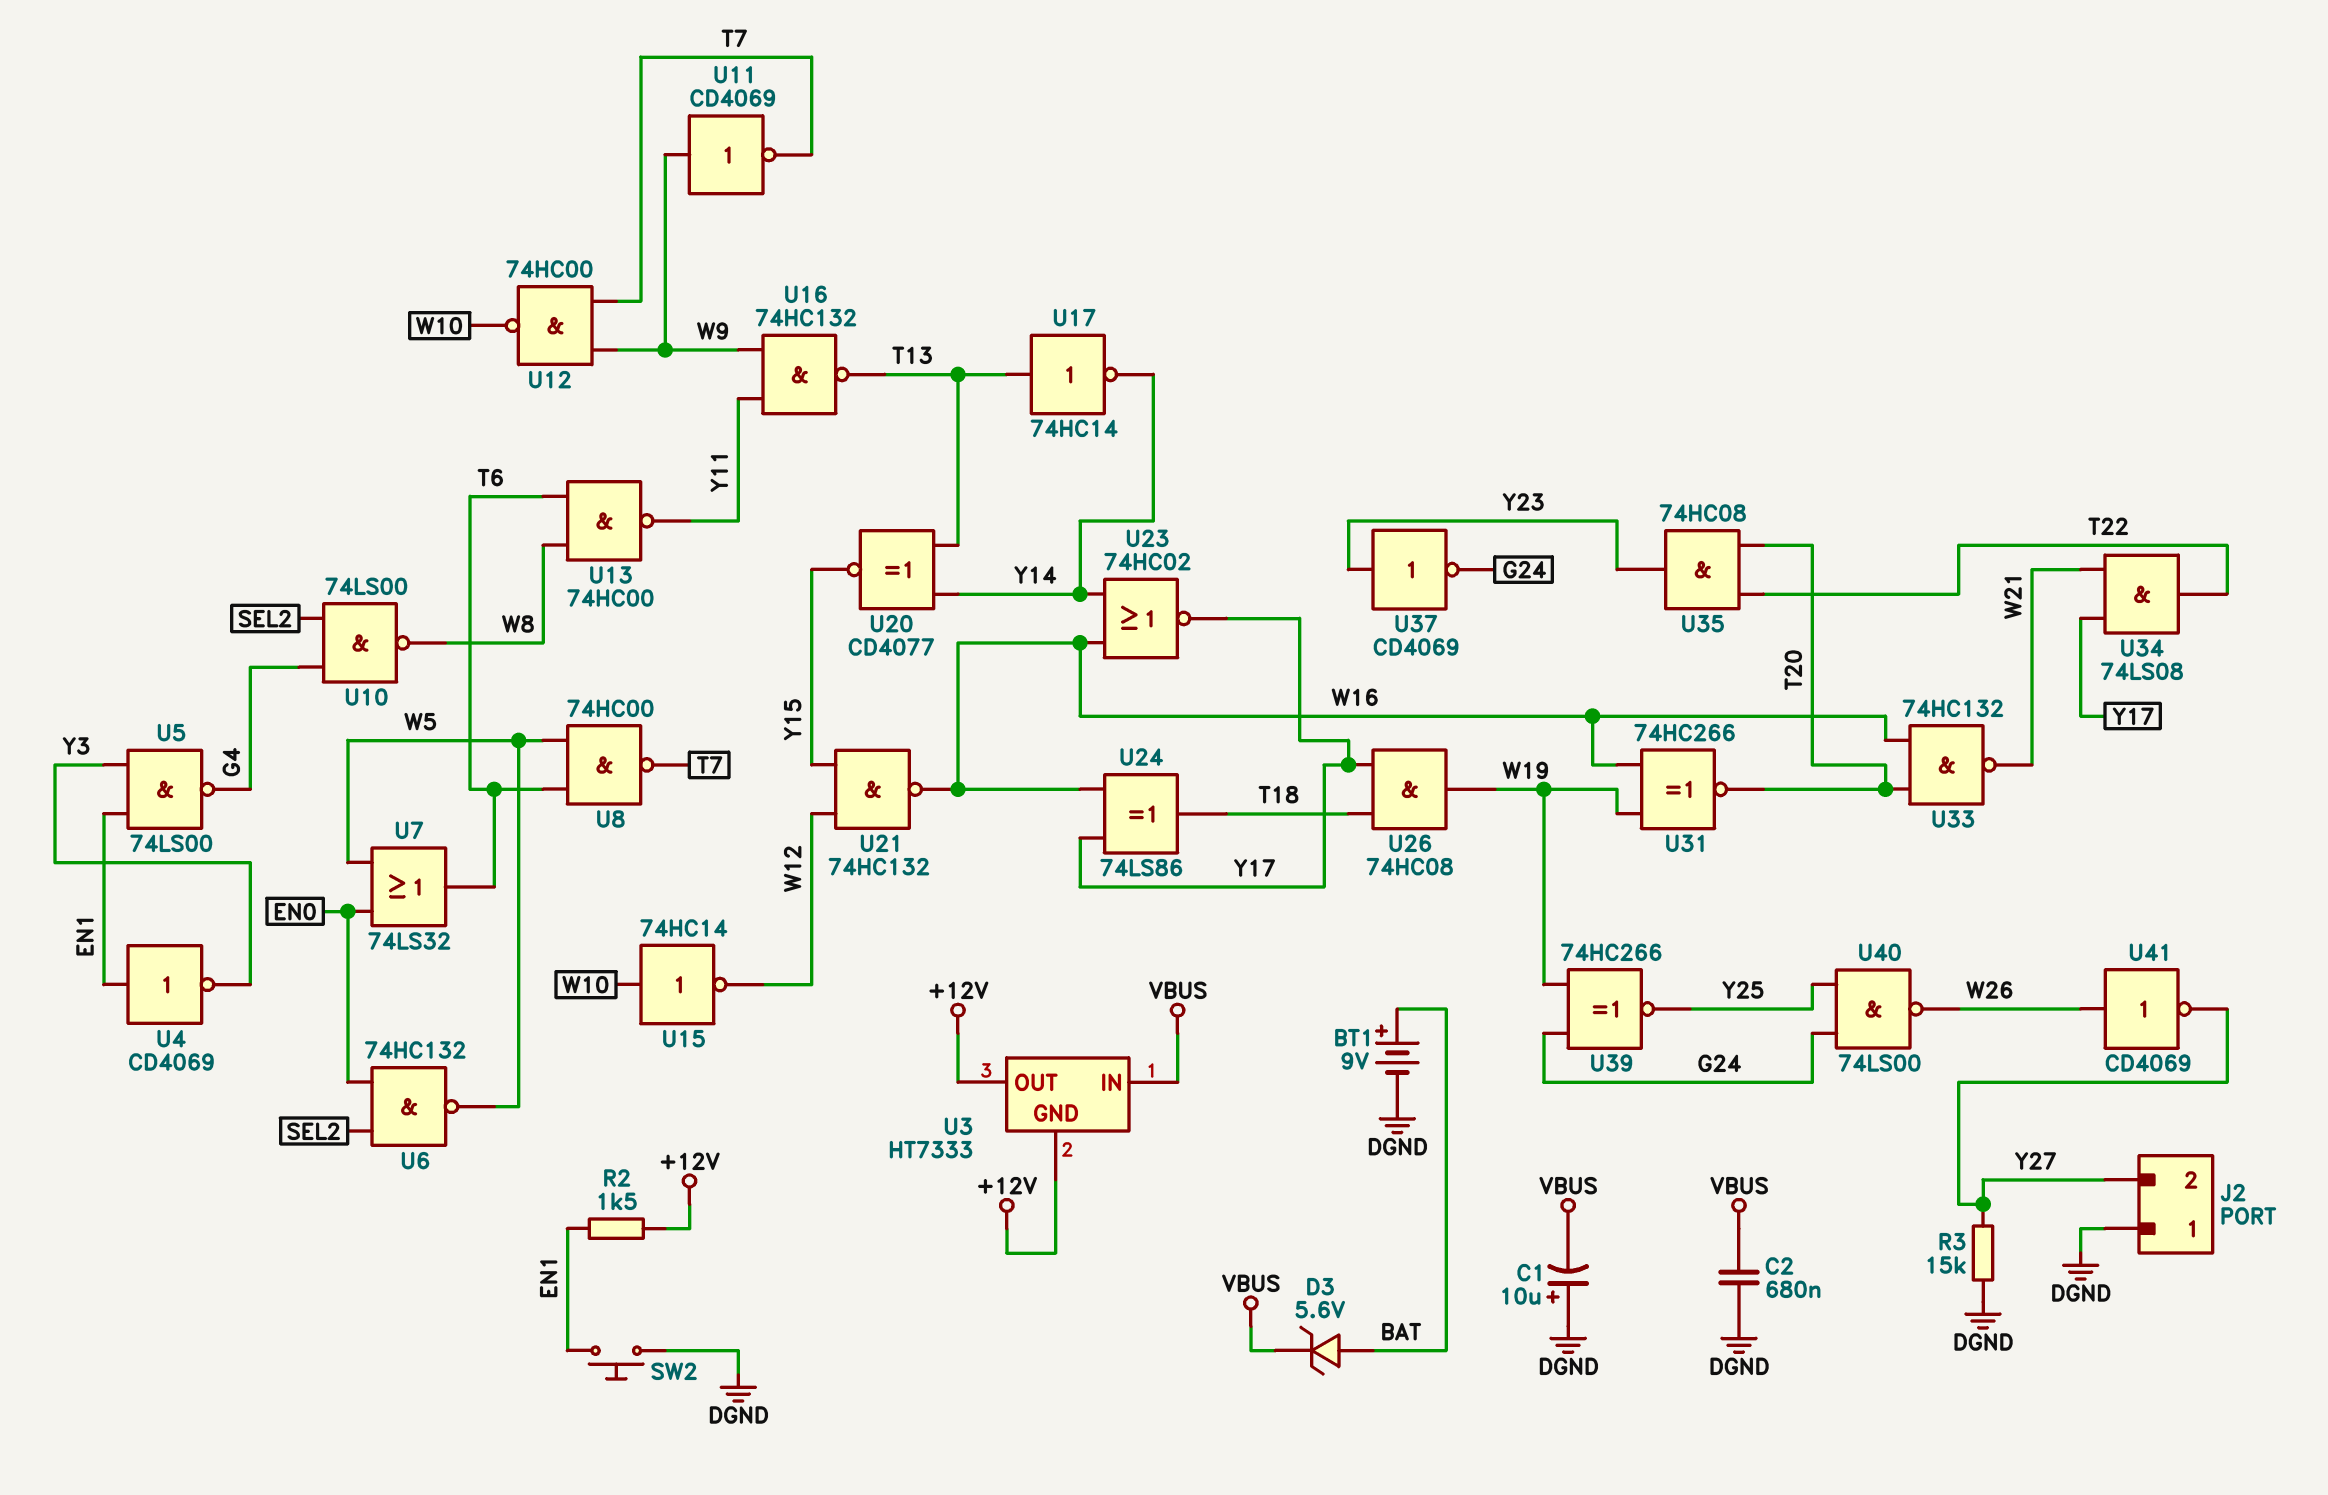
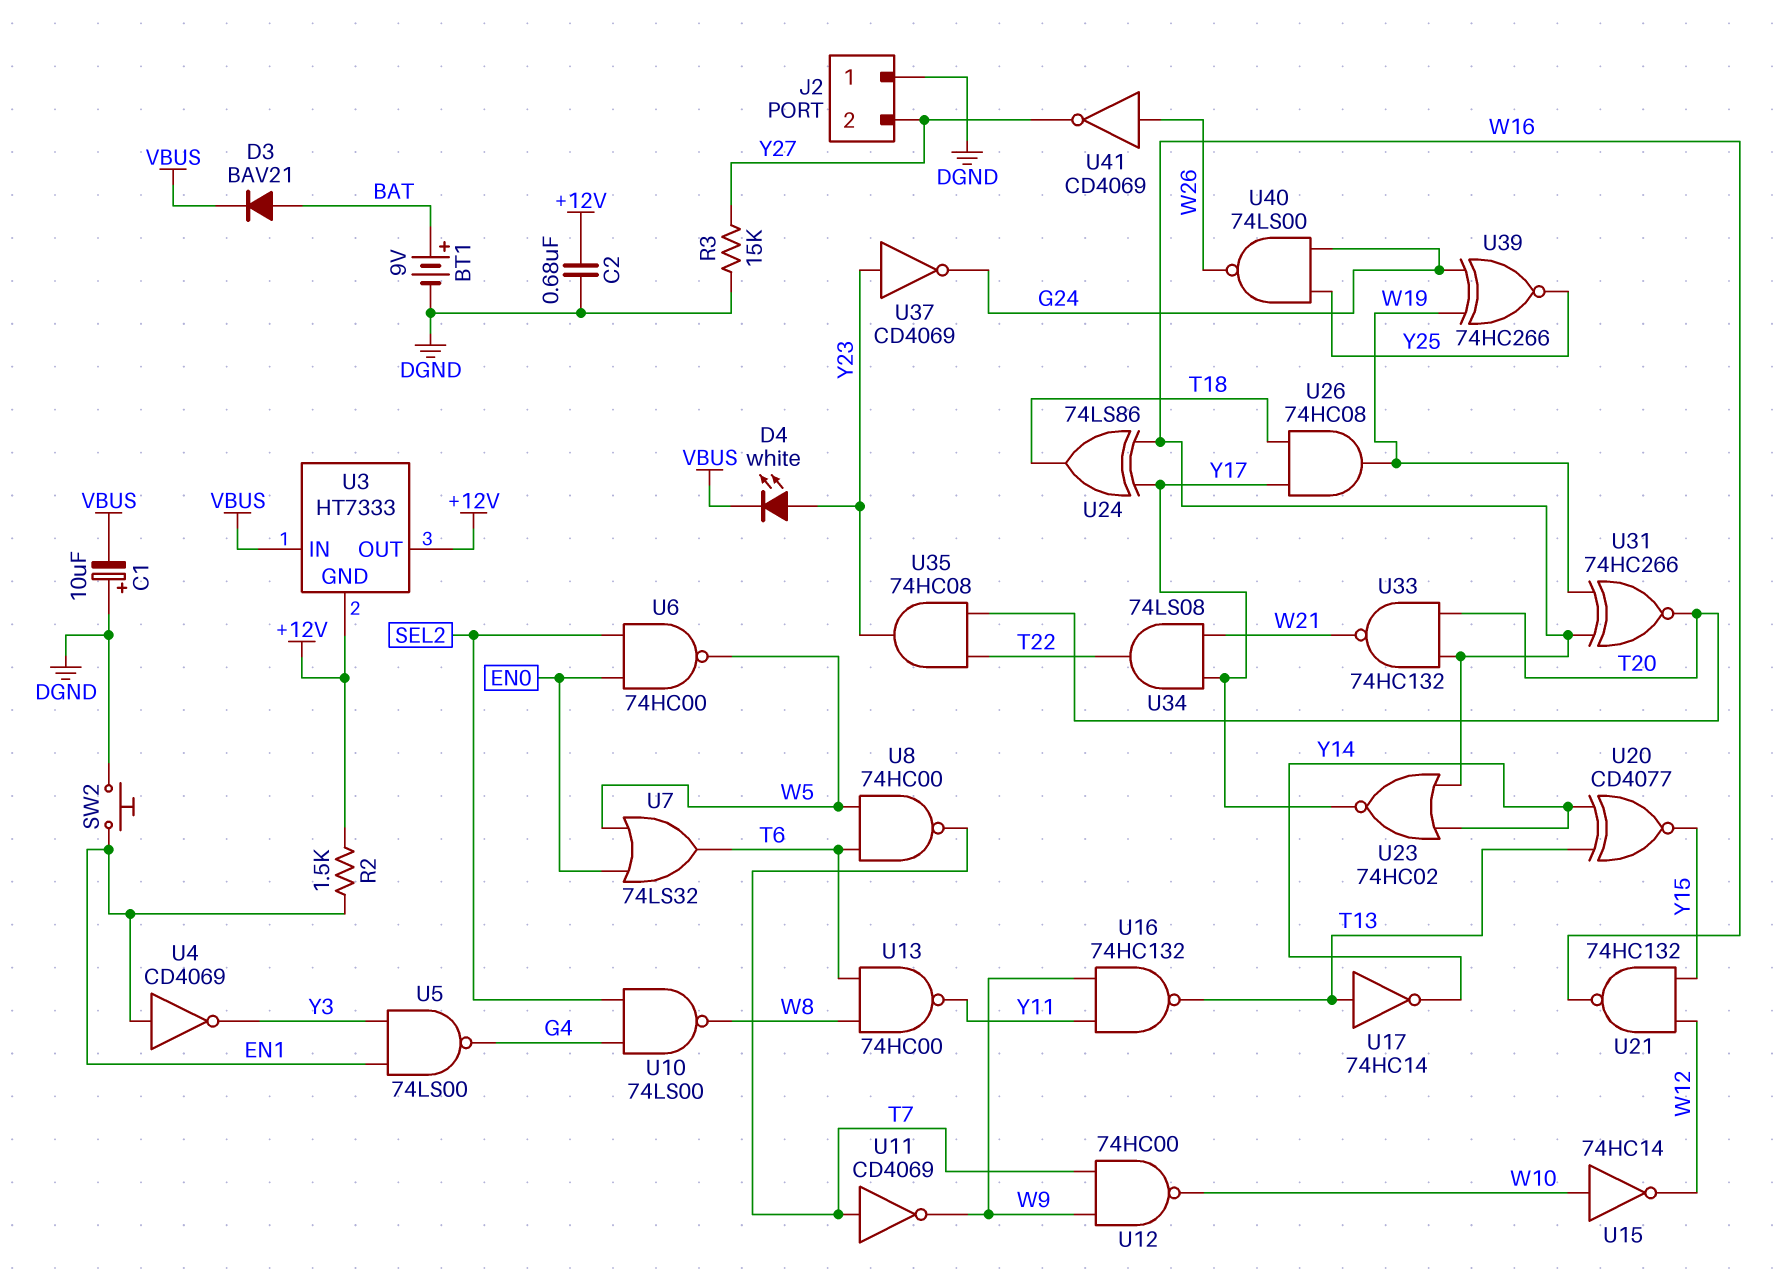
C2: 680nF (DGND, VBUS) -> 680nF (+12V, DGND)
D3: zener 5.6V (A BAT, K VBUS) -> diode BAV21 (A BAT, K VBUS)
D4: none -> LED white (A Y23, K VBUS)
U6: NAND 74HC132 (in EN0, in SEL2, out W5) -> NAND 74HC00 (in EN0, in SEL2, out W5)
U11: NOT CD4069 (in W9, out T7) -> NOT CD4069 (in T7, out W9)

